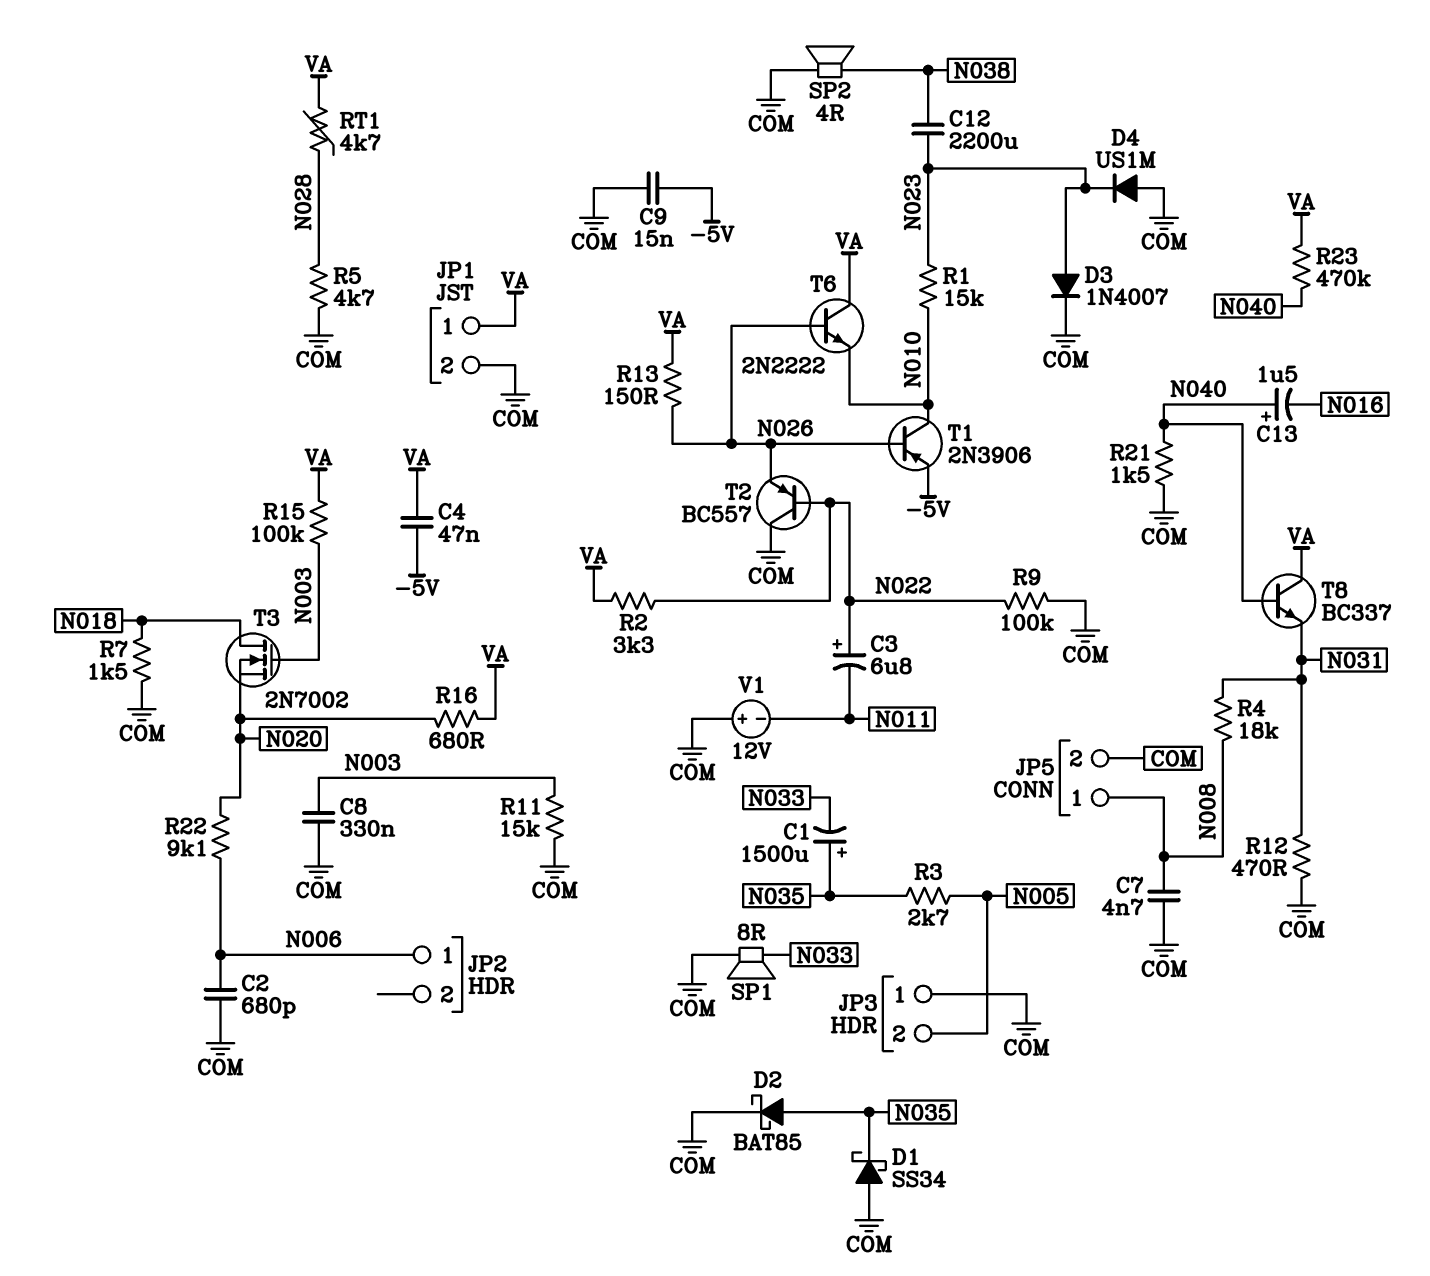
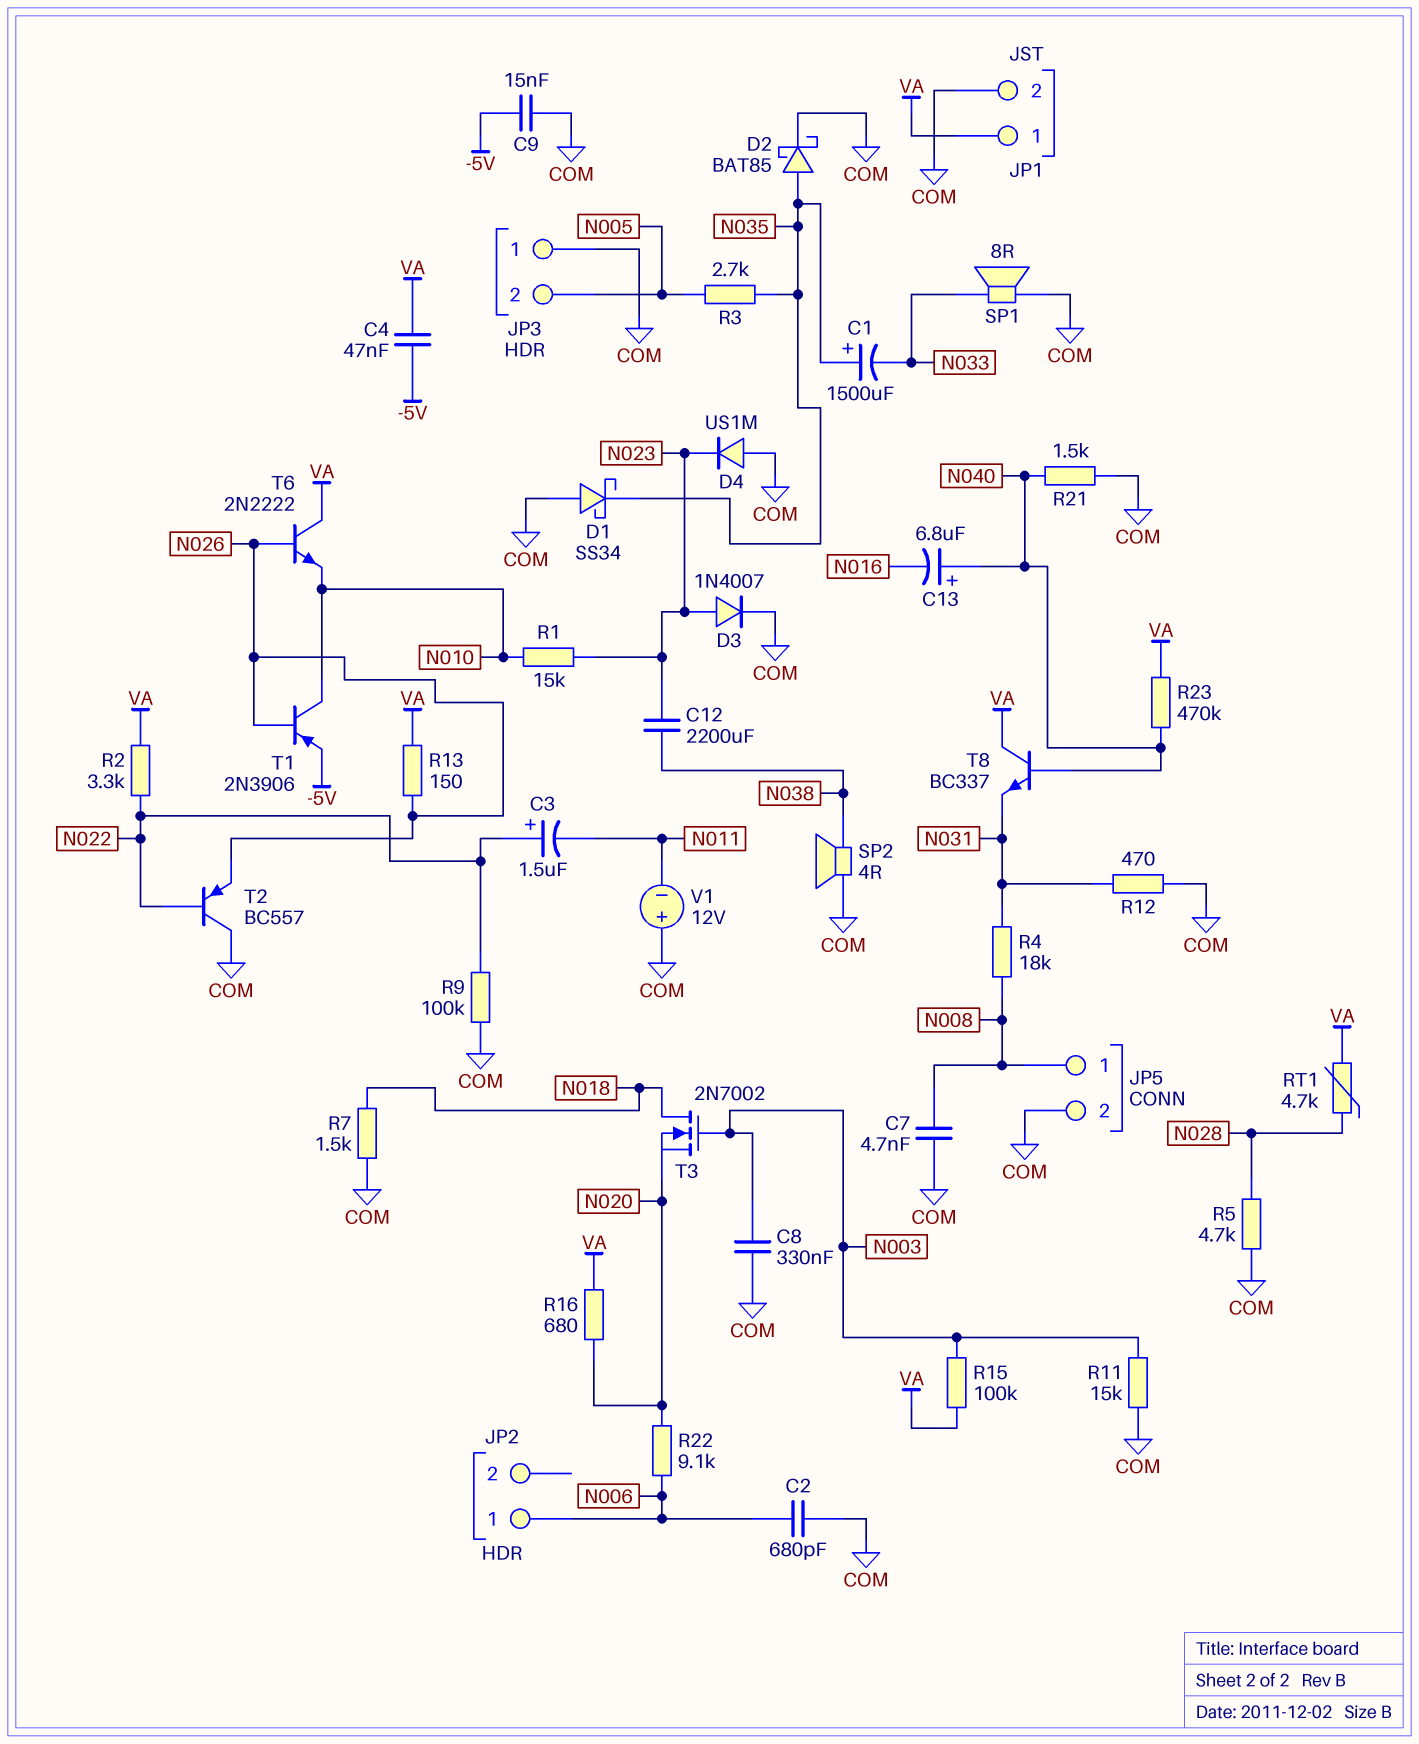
C3: 6.8uF (plus N022, minus N011) -> 1.5uF (plus N022, minus N011)
C13: 1.5uF (plus N040, minus N016) -> 6.8uF (plus N040, minus N016)

